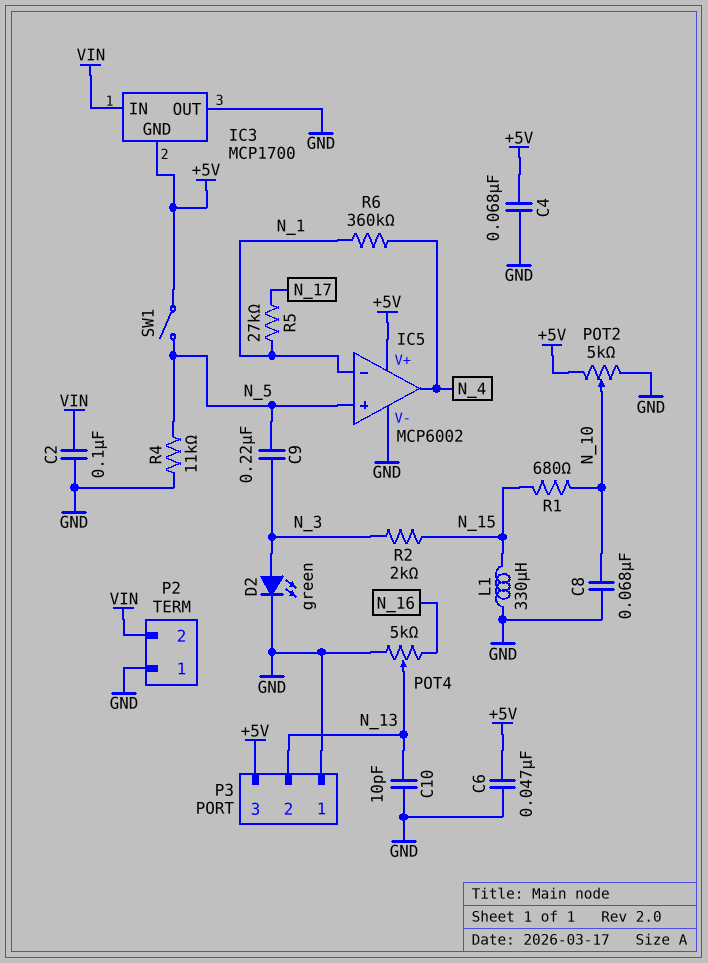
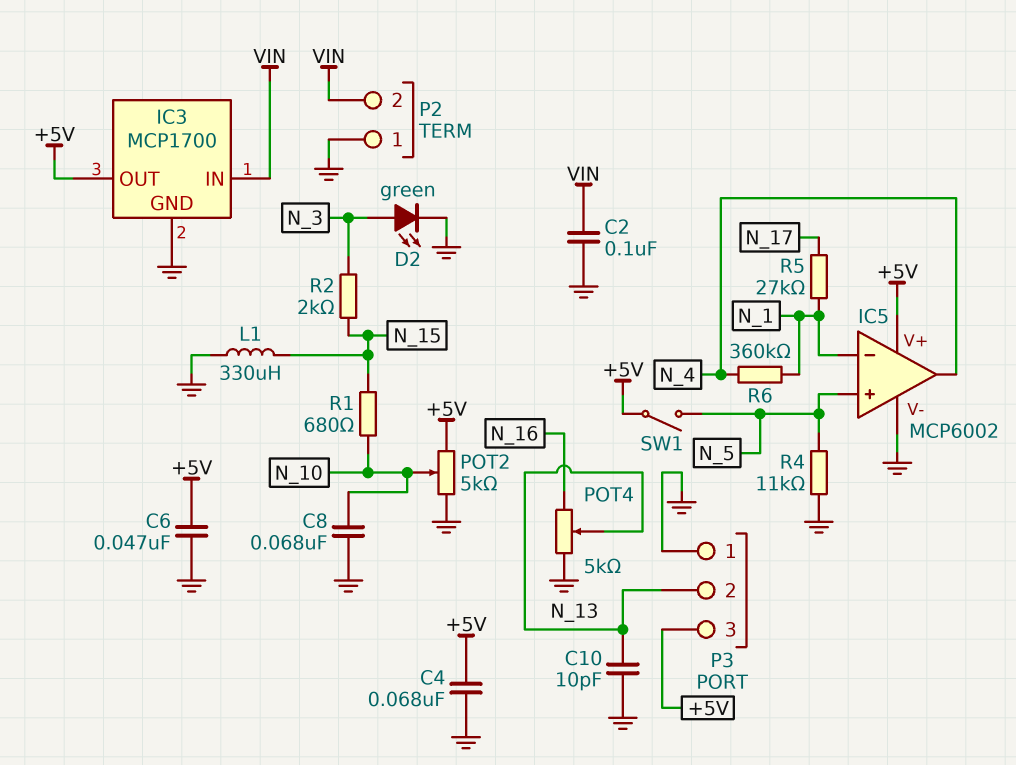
C9: 220nF (N_3, N_5) -> none
IC3 pin GND: +5V -> GND
IC3 pin OUT: GND -> +5V

